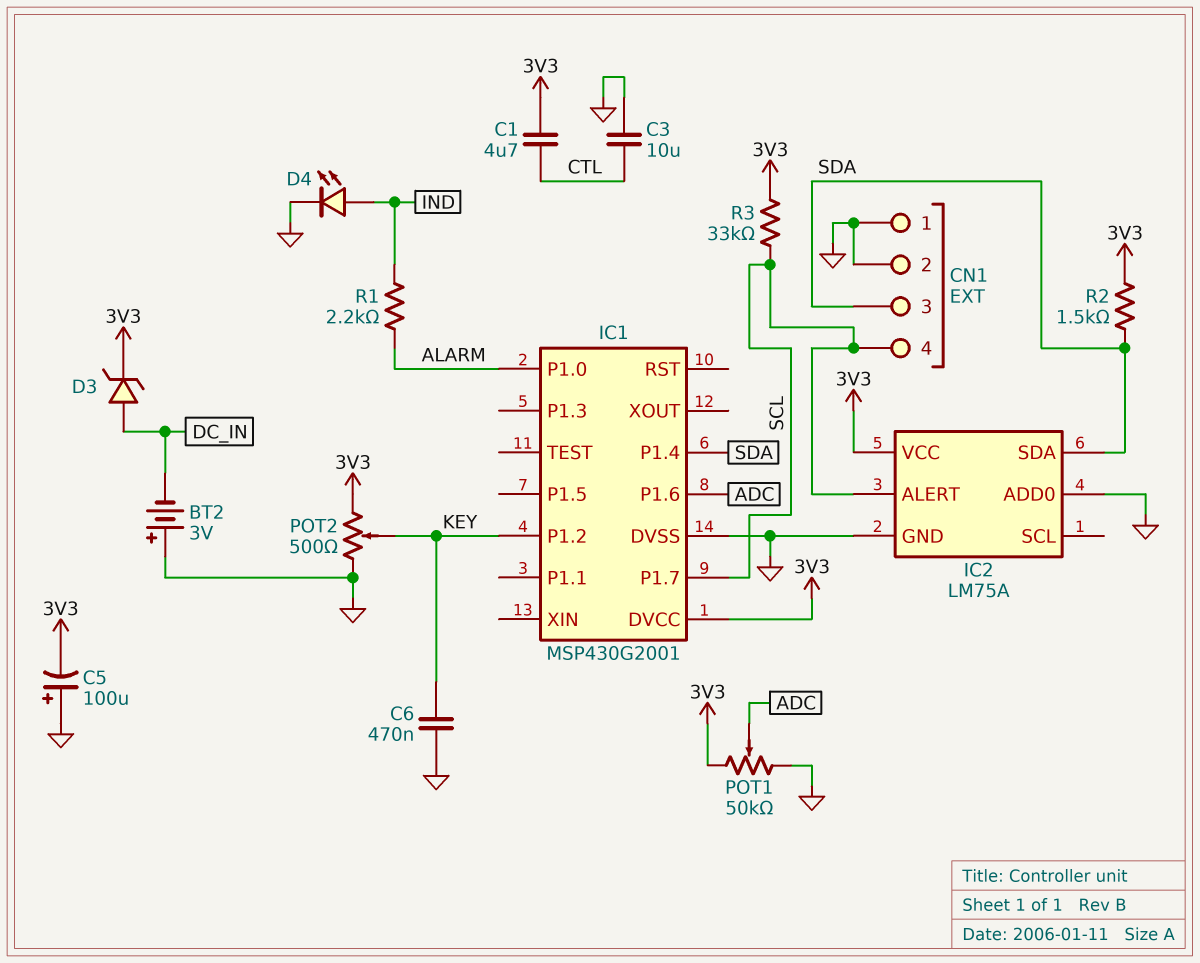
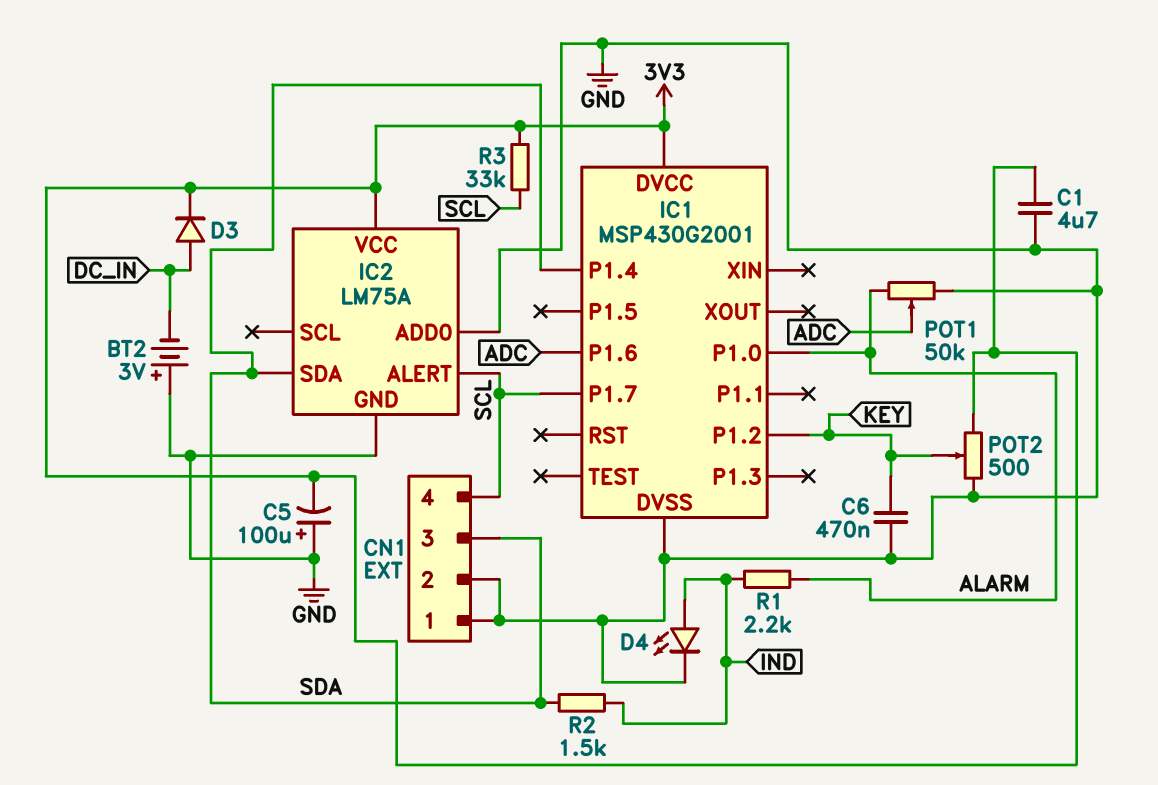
C1: 4.7uF (3V3, CTL) -> 4.7uF (3V3, GND)
C3: 10uF (CTL, GND) -> none
D3: zener (A DC_IN, K 3V3) -> diode (A DC_IN, K 3V3)
POT1: 50k (3V3, GND, wiper ADC) -> 50k (ALARM, GND, wiper ADC)
R2: 1.5k (3V3, SDA) -> 1.5k (IND, SDA)

